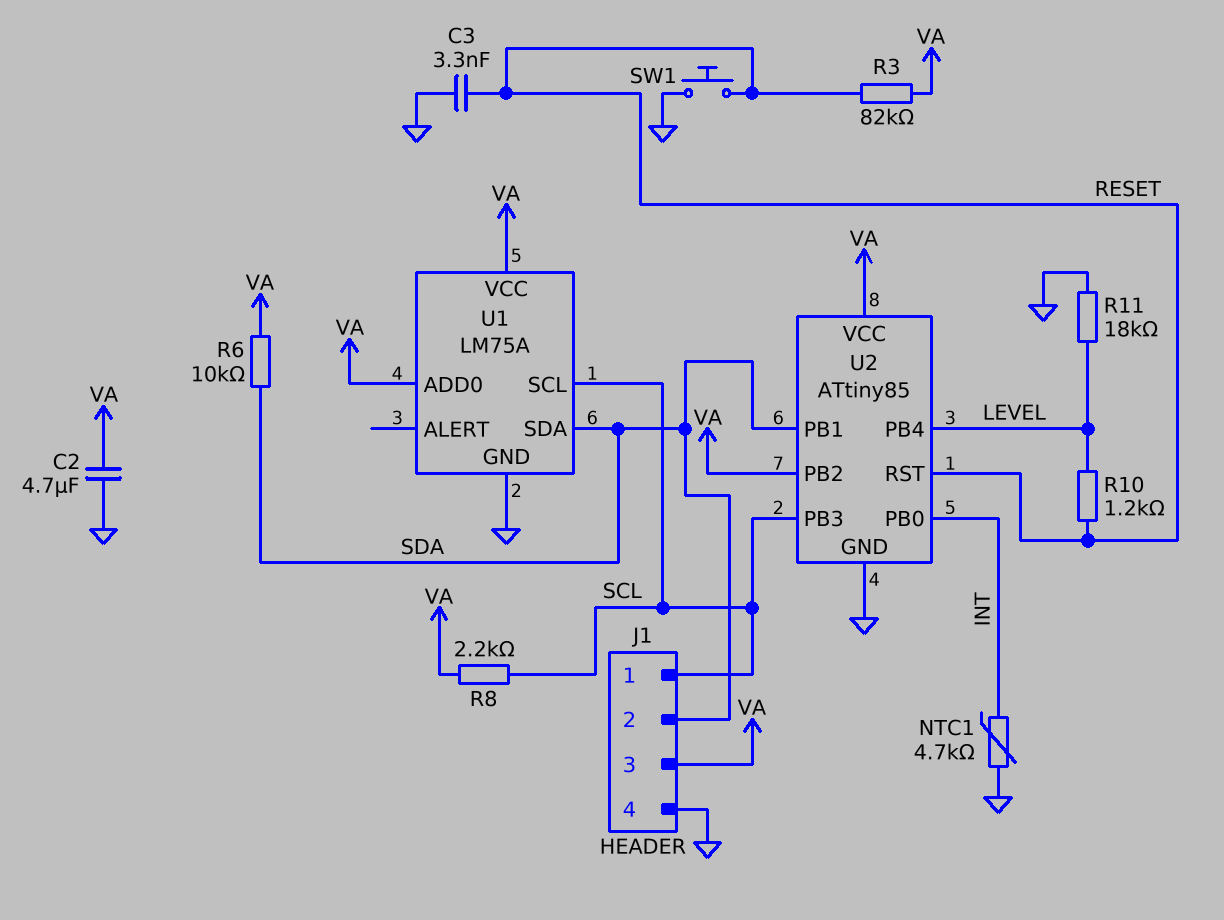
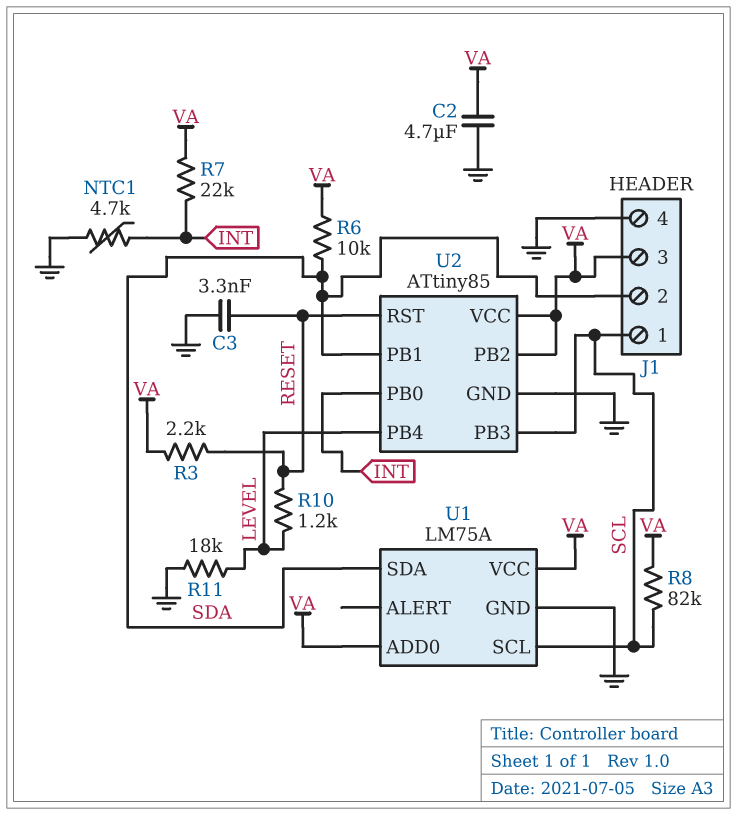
R3: 82k (RESET, VA) -> 2.2k (RESET, VA)
R7: none -> 22k (INT, VA)
R8: 2.2k (SCL, VA) -> 82k (SCL, VA)
SW1: button (GND, RESET) -> none

